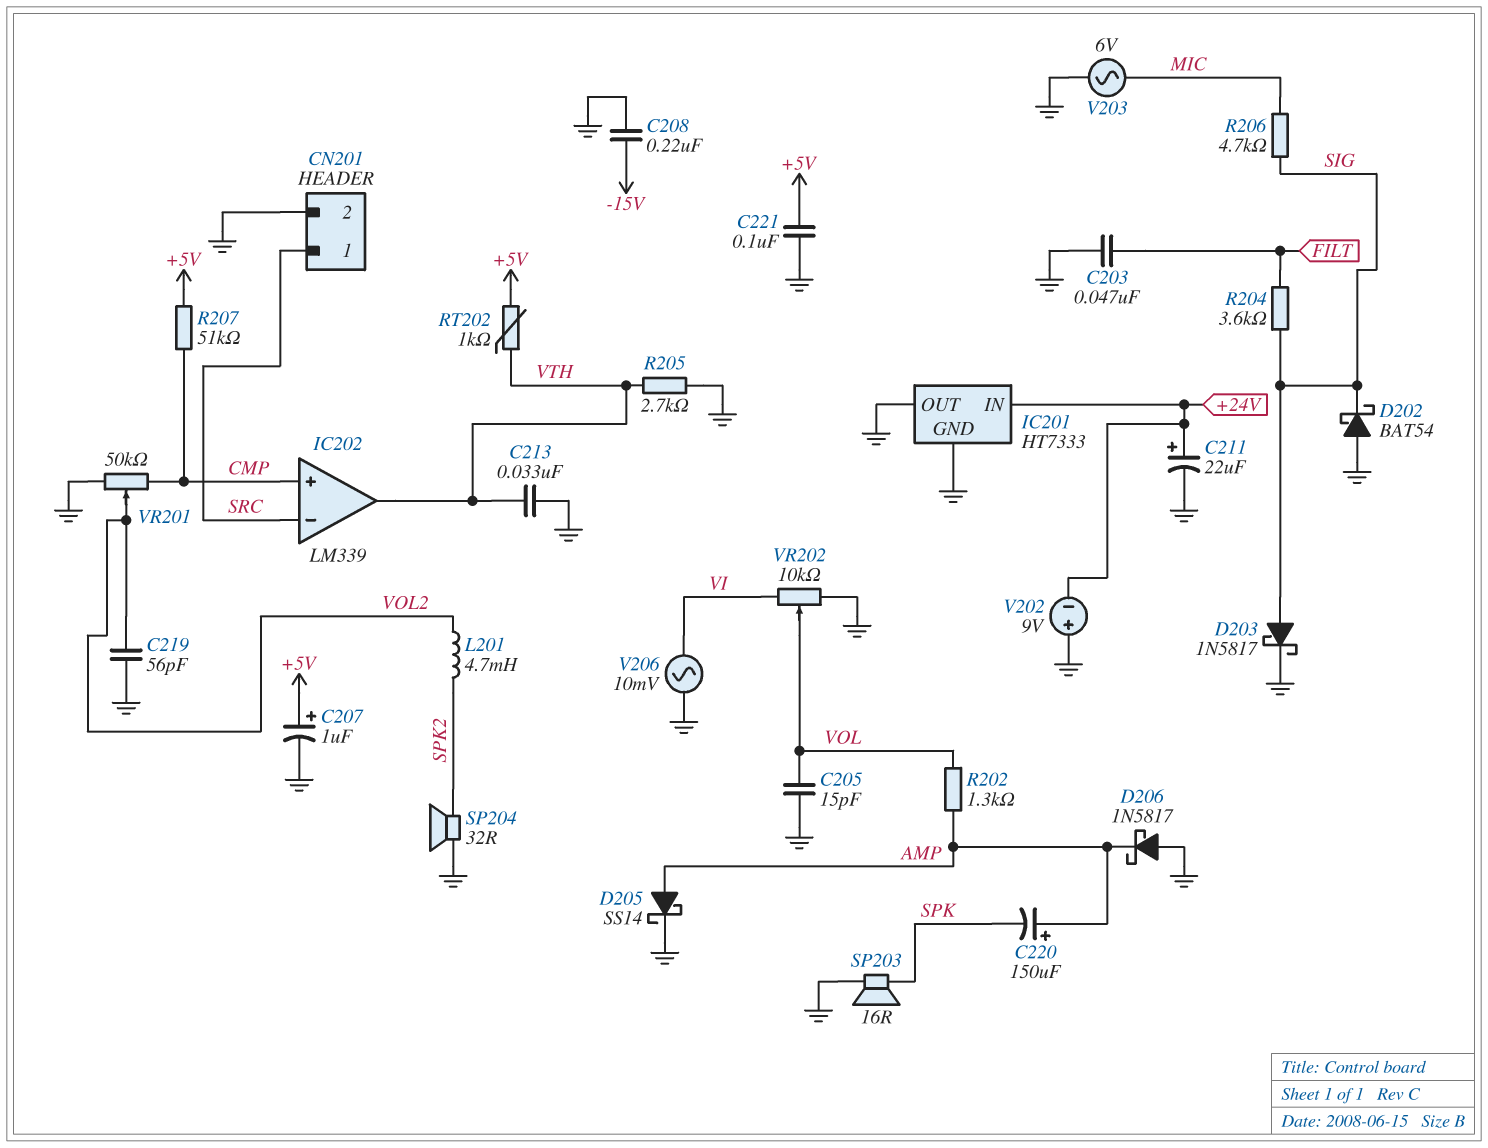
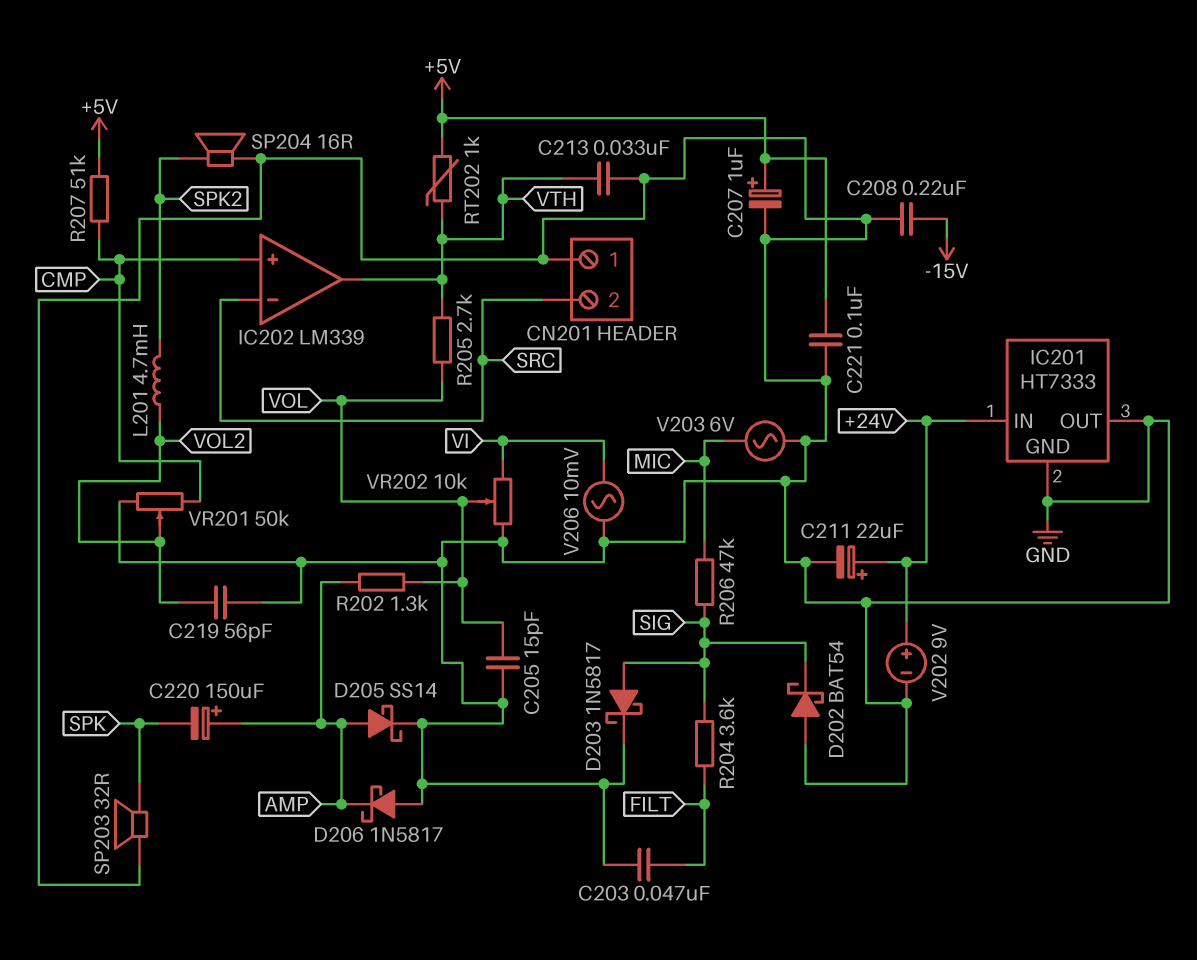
CN201 pin 1: SRC -> GND
CN201 pin 2: GND -> SRC
R205: 2.7k (GND, VTH) -> 2.7k (VOL, VTH)
R206: 4.7k (MIC, SIG) -> 47k (MIC, SIG)
SP203: speaker 16R (GND, SPK) -> speaker 32R (GND, SPK)
SP204: speaker 32R (GND, SPK2) -> speaker 16R (GND, SPK2)
V202: 9V (plus GND, minus +24V) -> 9V (plus +24V, minus GND)

